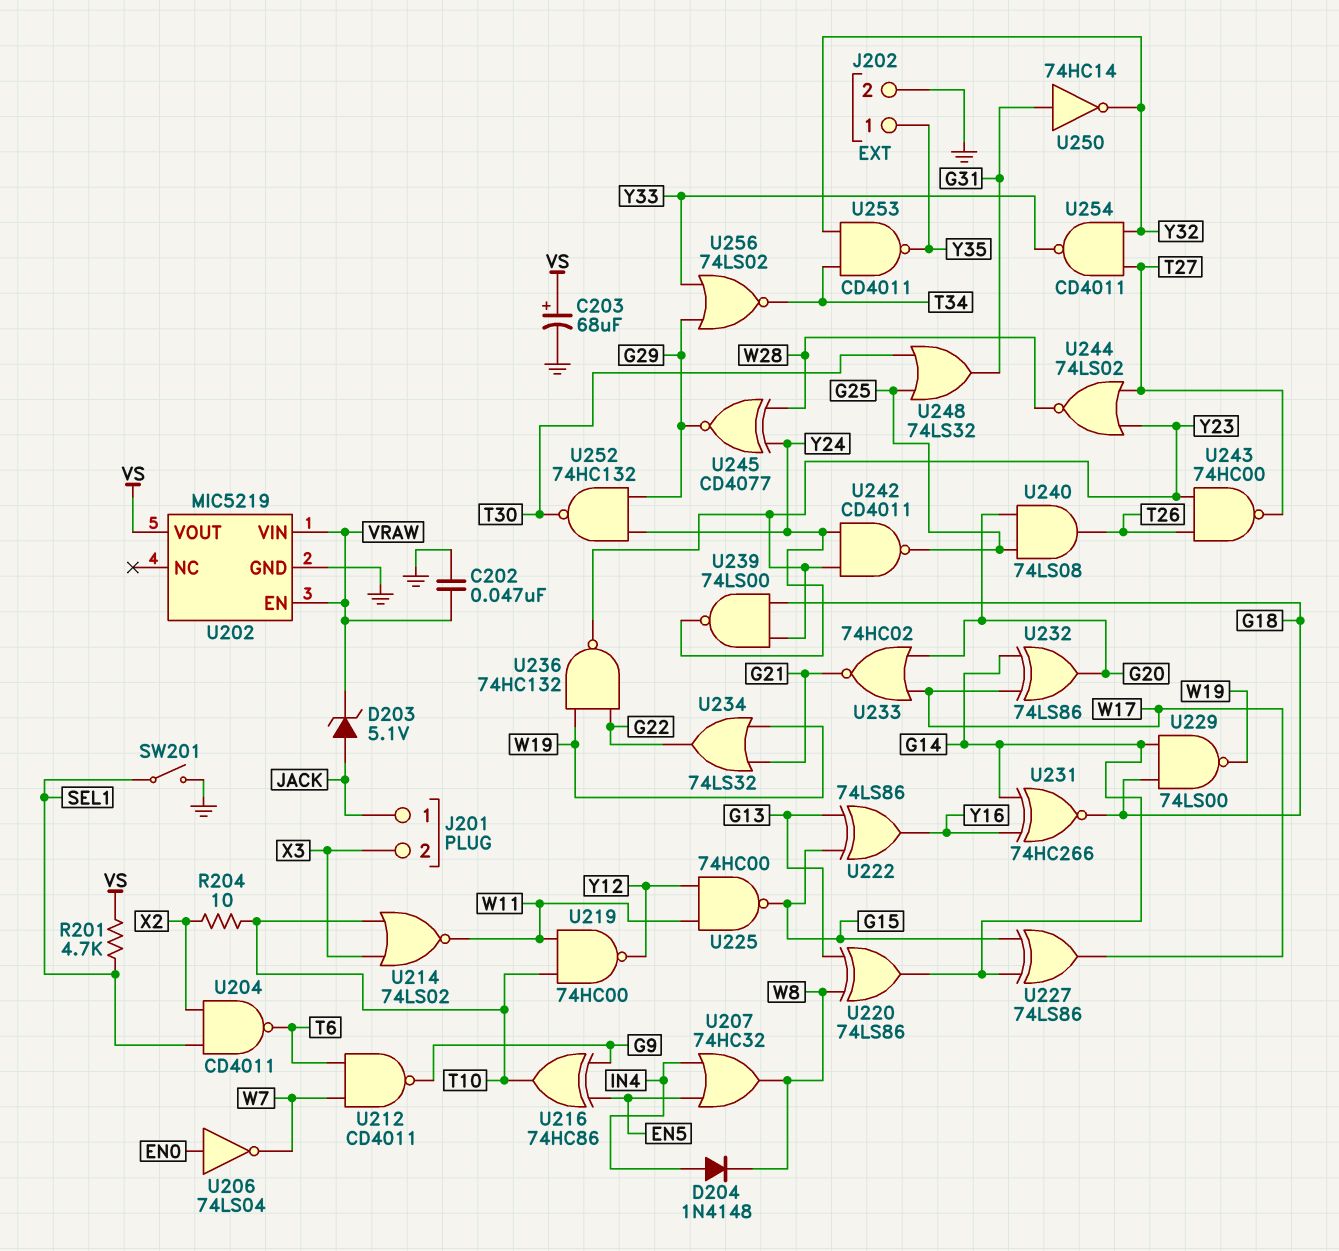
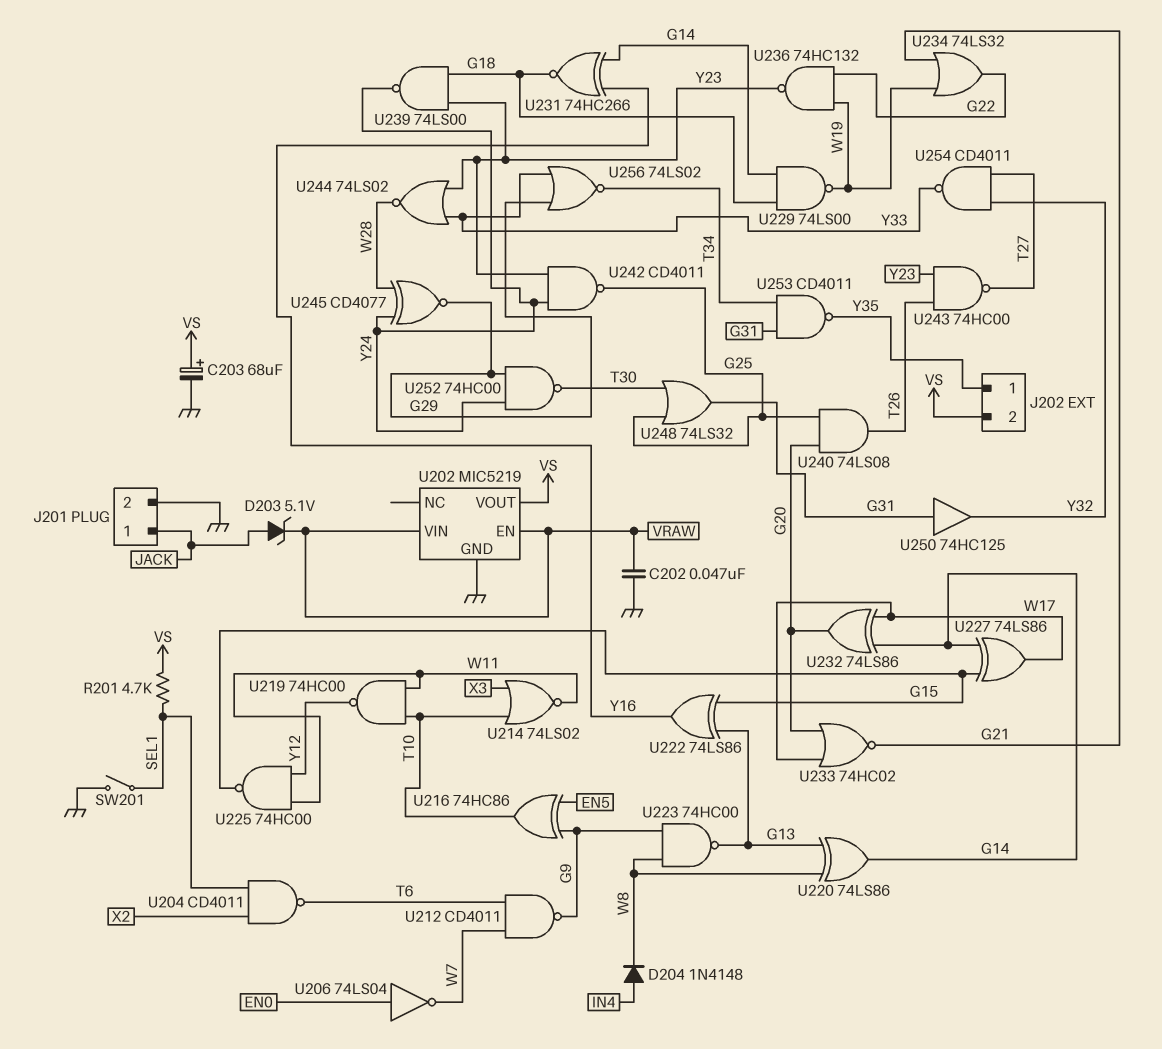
J201 pin 2: X3 -> GND
J202 pin 2: GND -> VS
R204: 10 (T10, X2) -> none
U207: OR 74HC32 (in EN5, in IN4, out W8) -> none
U223: none -> NAND 74HC00 (in G9, in W8, out G13)
U244: NOR 74LS02 (in T27, in Y23, out W28) -> NOR 74LS02 (in Y23, in Y33, out W28)
U250: NOT 74HC14 (in G31, out Y32) -> buffer 74HC125 (in G31, out Y32)
U252: NAND 74HC132 (in G29, in Y24, out T30) -> NAND 74HC00 (in G29, in Y24, out T30)
U253: NAND CD4011 (in T34, in Y32, out Y35) -> NAND CD4011 (in G31, in T34, out Y35)

